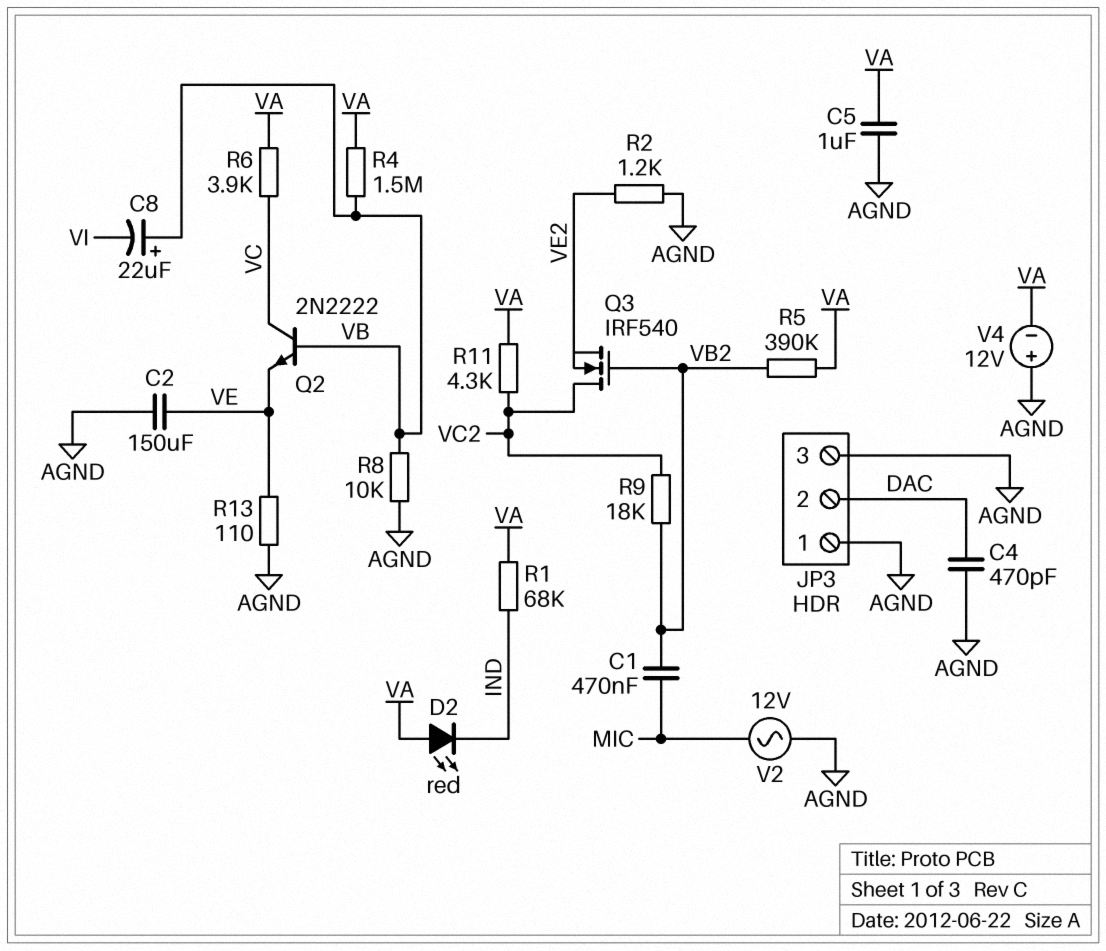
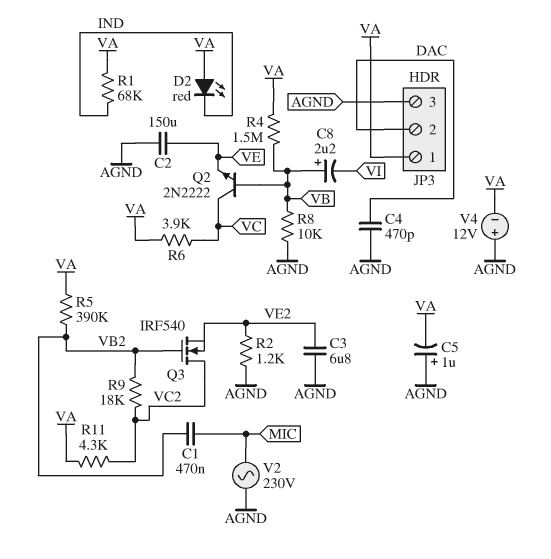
C3: none -> 6.8uF (AGND, VE2)
C5: 1uF (AGND, VA) -> 1uF (plus AGND, minus VA)
C8: 22uF (plus VB, minus VI) -> 2.2uF (plus VB, minus VI)
JP3 pin 1: AGND -> VA
R13: 110 (AGND, VE) -> none
V2: AC 12V (AGND, MIC) -> AC 230V (AGND, MIC)

